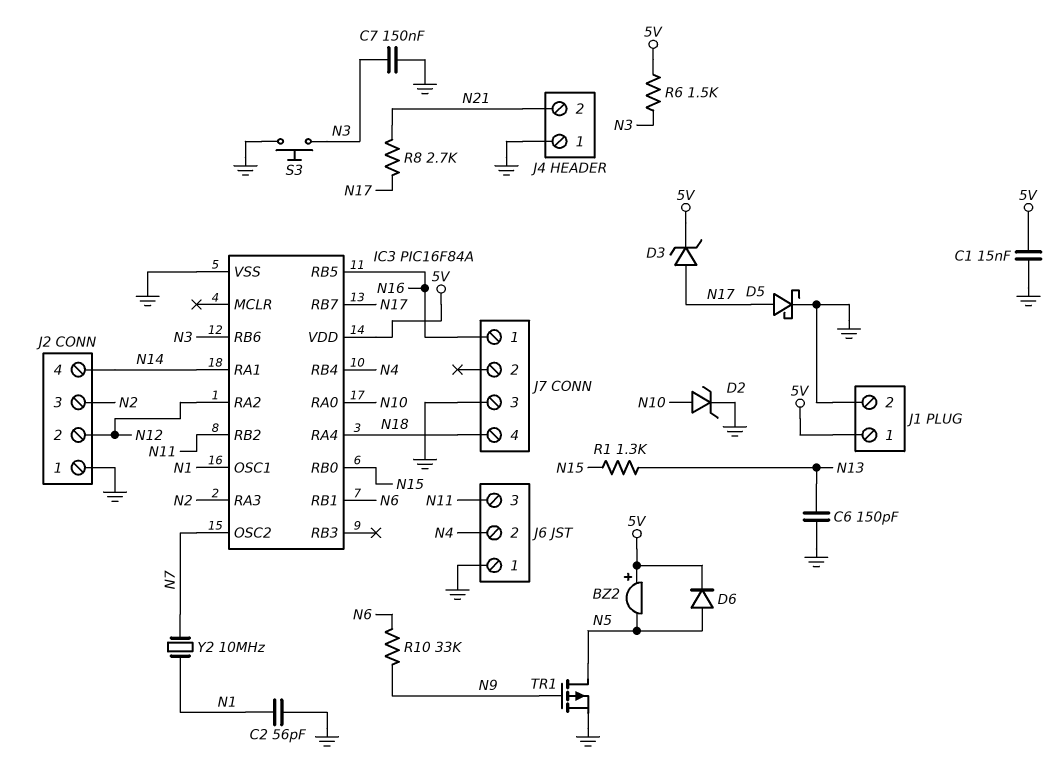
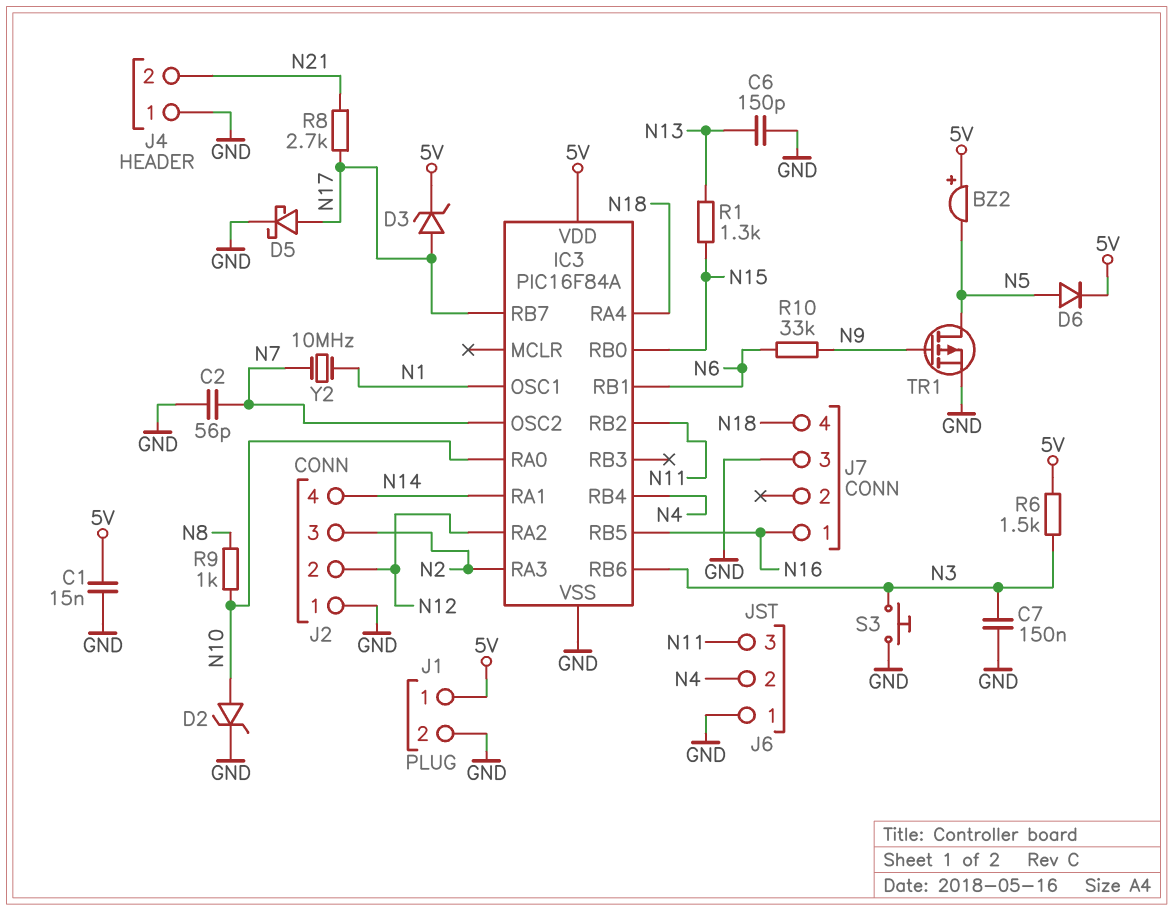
C2: 56pF (GND, N1) -> 56pF (GND, N7)
R9: none -> 1k (N8, N10)

